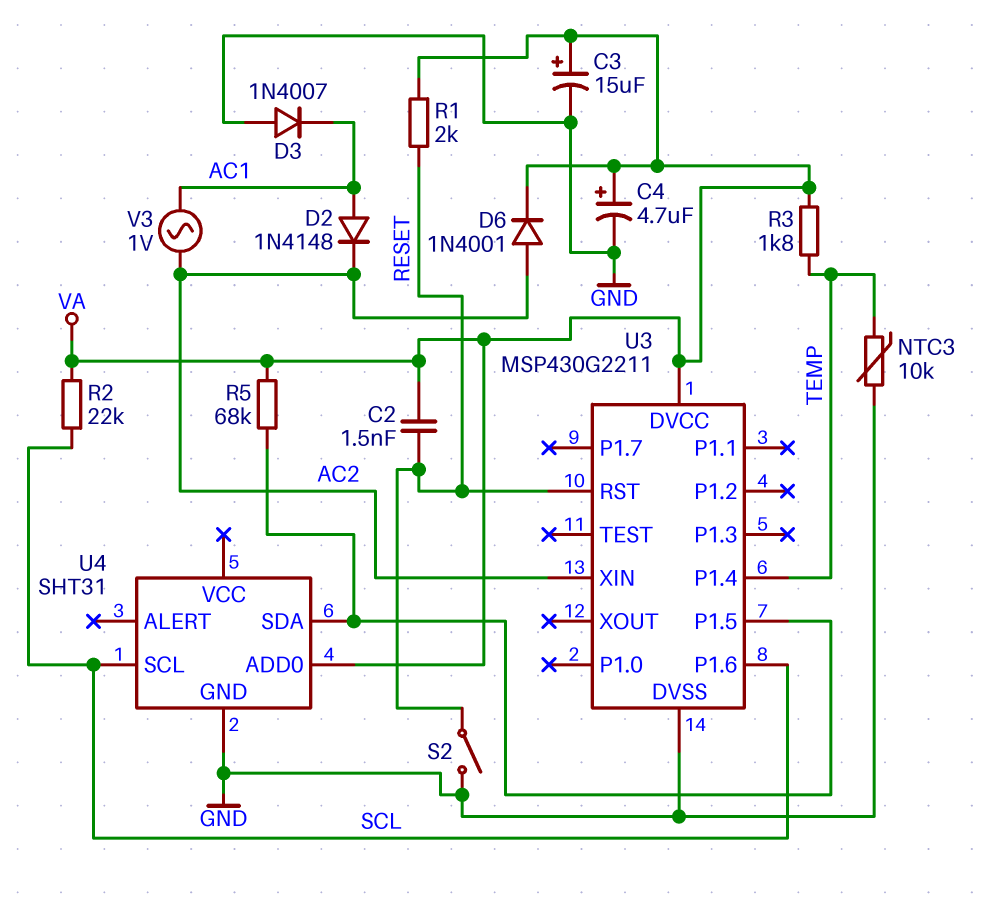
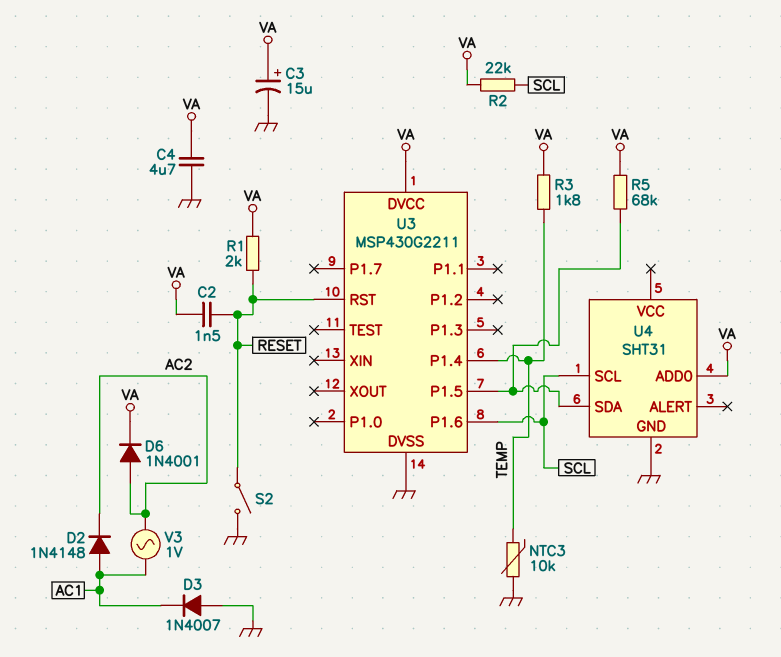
C4: 4.7uF (plus VA, minus GND) -> 4.7uF (GND, VA)
U3 pin XIN: AC2 -> none

